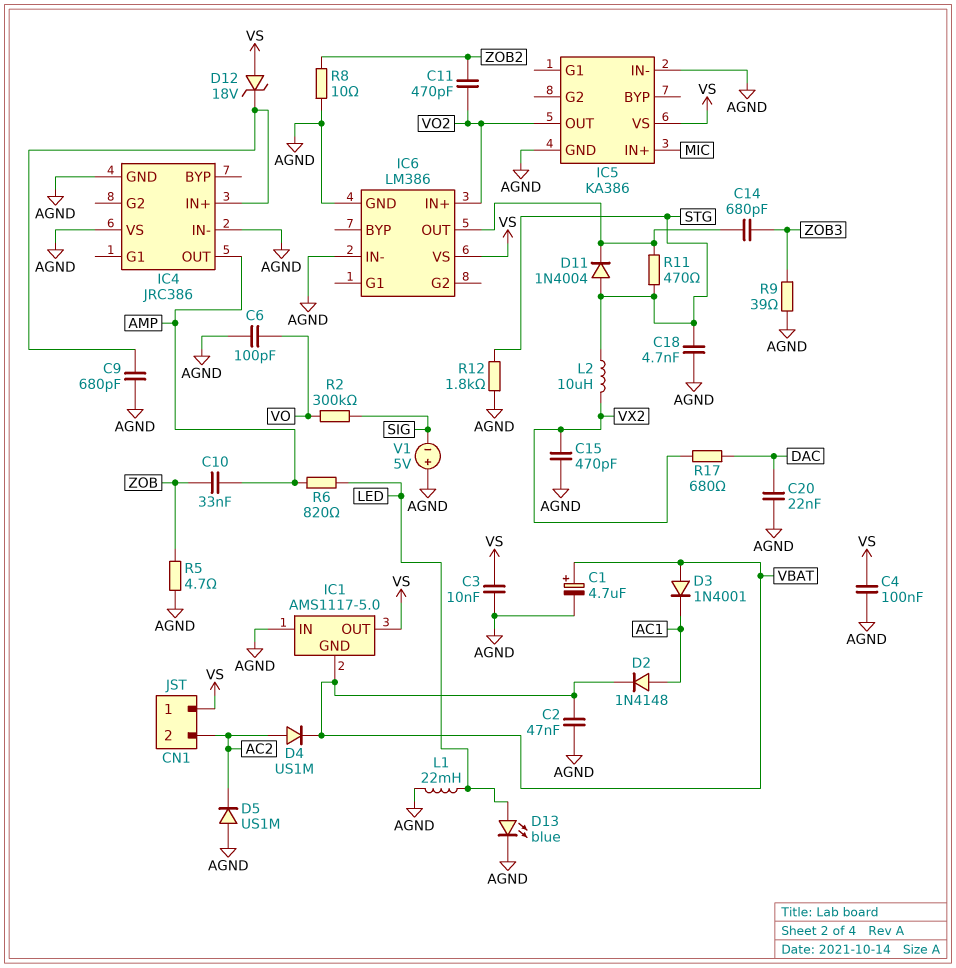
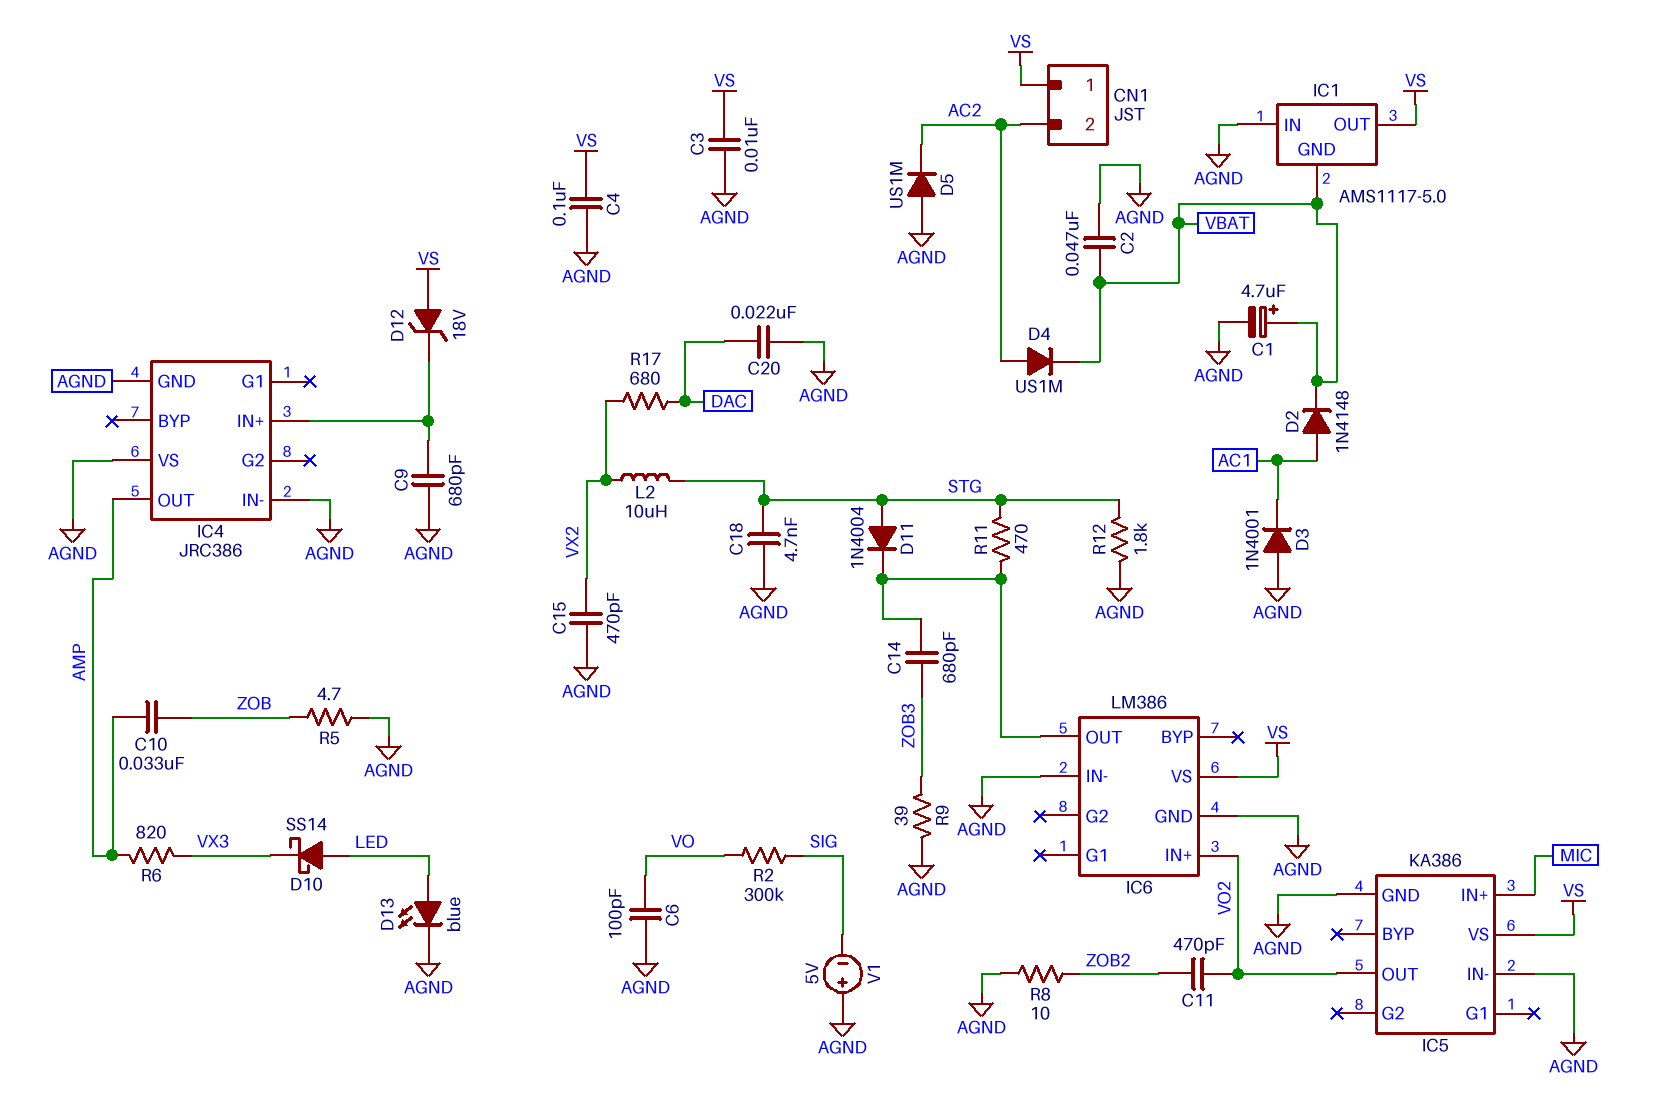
D3: diode 1N4001 (A VBAT, K AC1) -> diode 1N4001 (A AGND, K AC1)
D10: none -> schottky SS14 (A LED, K VX3)
L1: 22mH (AGND, LED) -> none
R6: 820 (AMP, LED) -> 820 (AMP, VX3)

